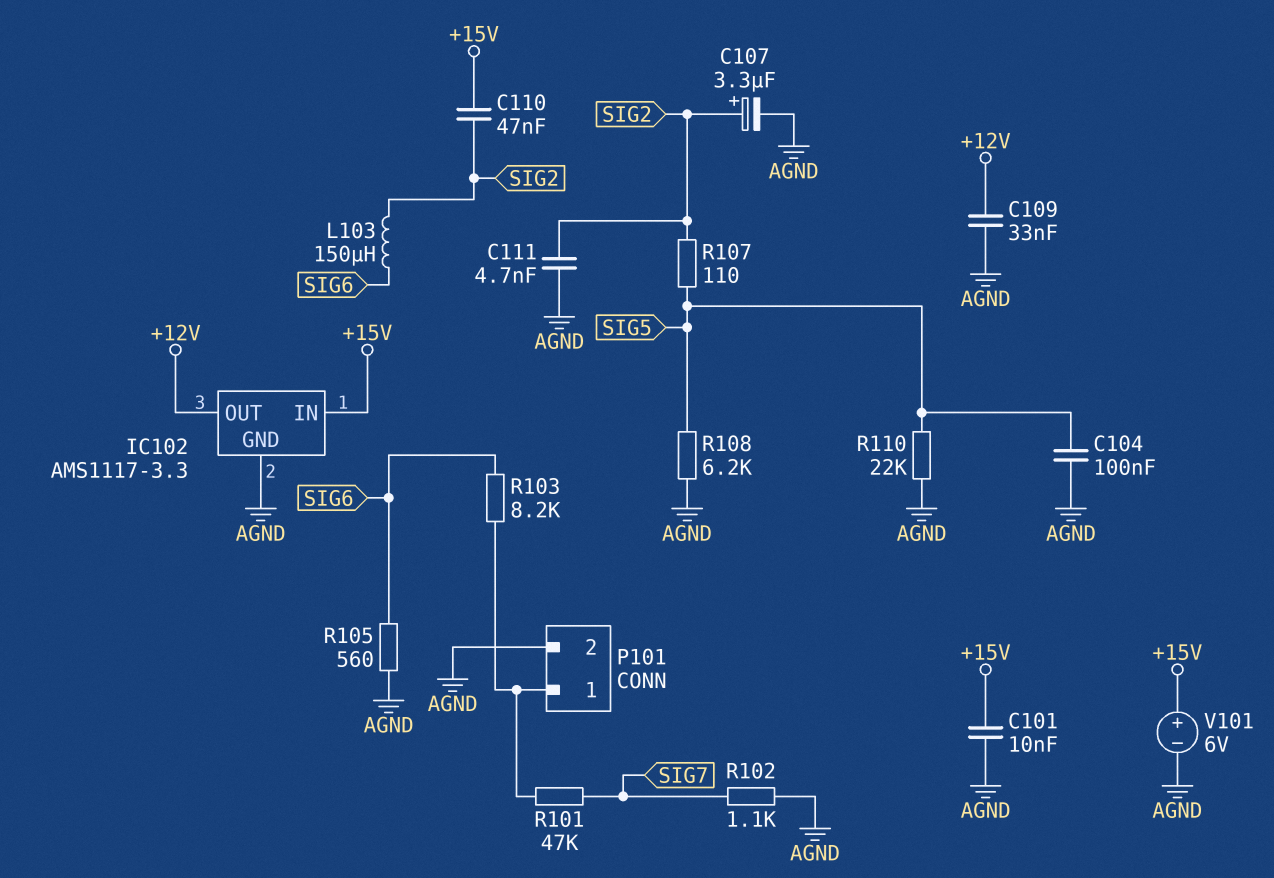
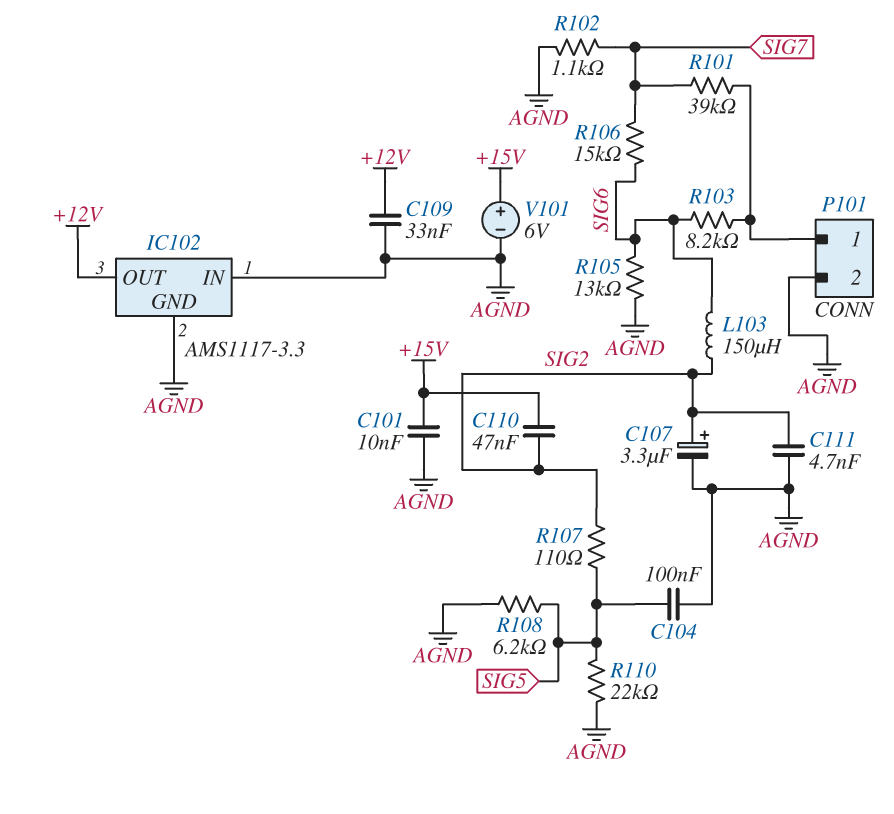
IC102 pin IN: +15V -> AGND
R101: 47k (P101/1, SIG7) -> 39k (P101/1, SIG7)
R105: 560 (AGND, SIG6) -> 13k (AGND, SIG6)
R106: none -> 15k (SIG6, SIG7)

